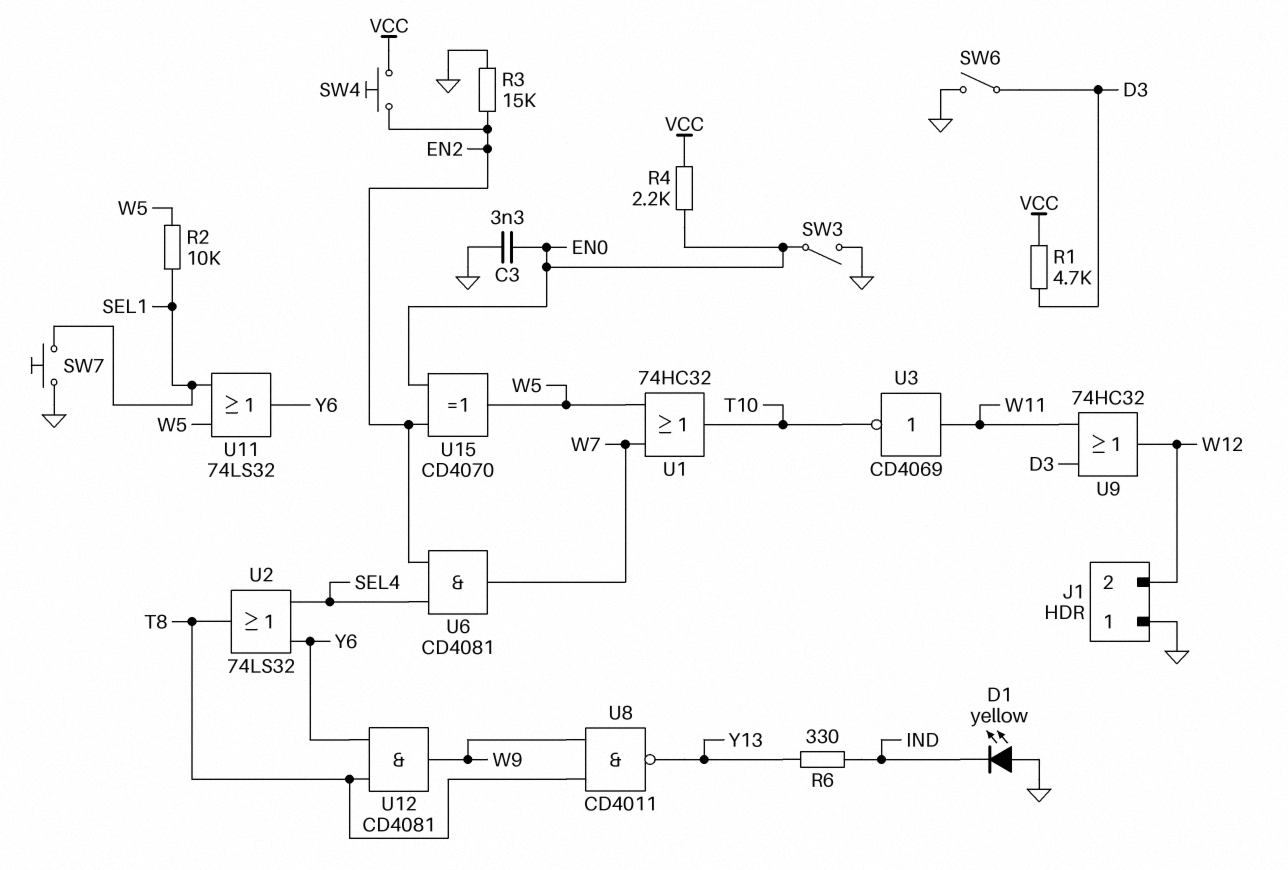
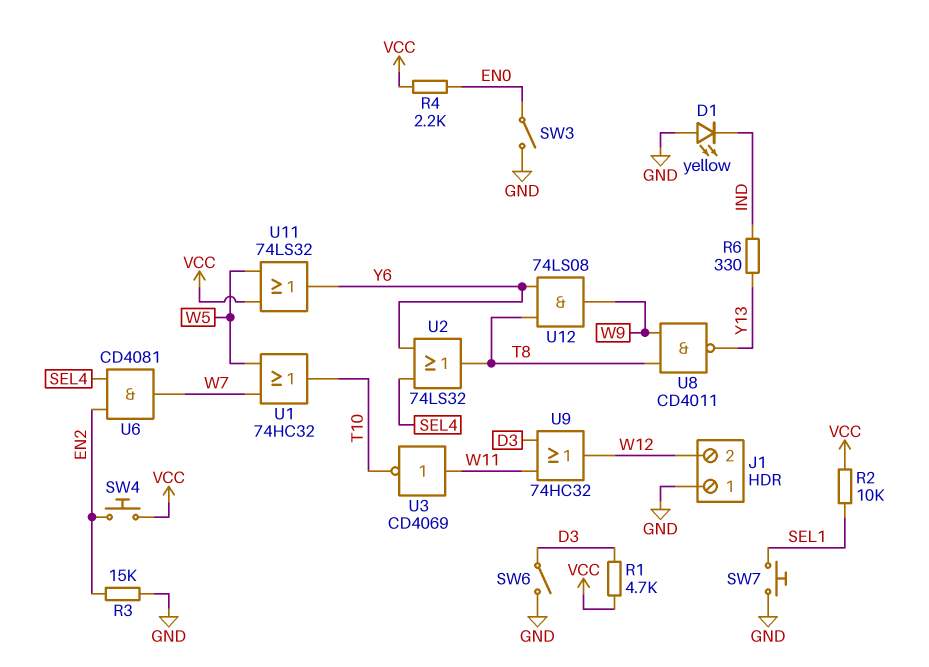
C3: 3.3nF (EN0, GND) -> none
R2: 10k (SEL1, W5) -> 10k (SEL1, VCC)
U11: OR 74LS32 (in SEL1, in W5, out Y6) -> OR 74LS32 (in VCC, in W5, out Y6)
U12: AND CD4081 (in T8, in Y6, out W9) -> AND 74LS08 (in T8, in Y6, out W9)
U15: XOR CD4070 (in EN0, in EN2, out W5) -> none

